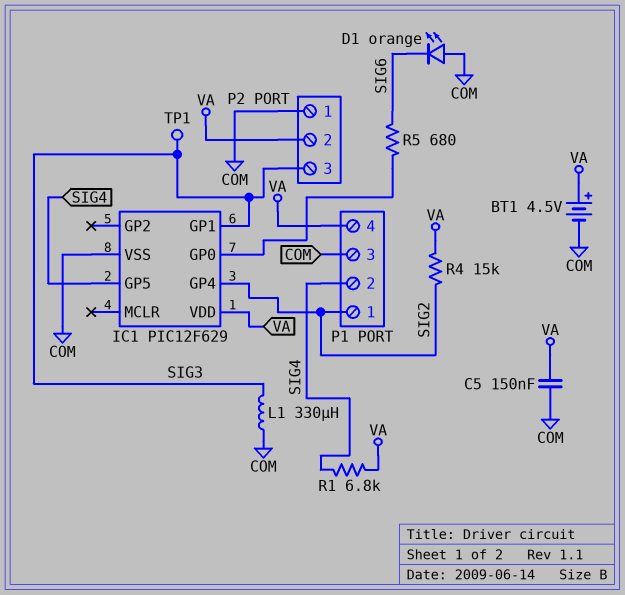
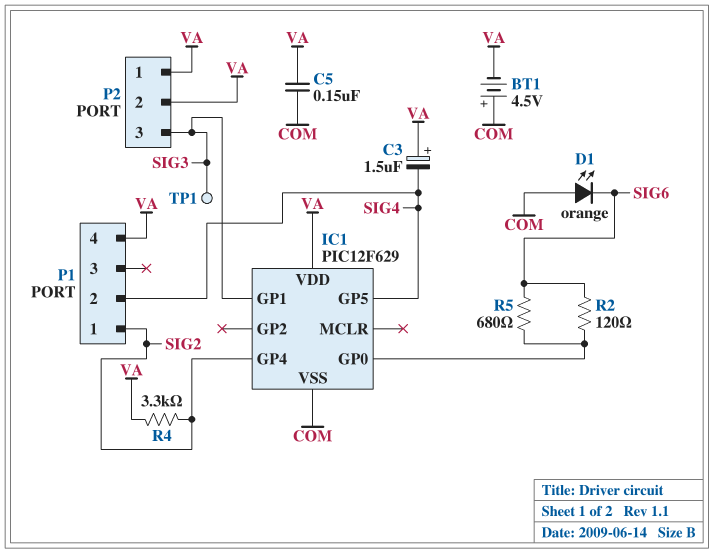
BT1: 4.5V (plus VA, minus COM) -> 4.5V (plus COM, minus VA)
C3: none -> 1.5uF (plus VA, minus SIG4)
L1: 330uH (COM, SIG3) -> none
P1 pin 3: COM -> none
P2 pin 1: COM -> VA
R1: 6.8k (SIG4, VA) -> none
R2: none -> 120 (IC1/GP0, SIG6)
R4: 15k (SIG2, VA) -> 3.3k (SIG2, VA)

